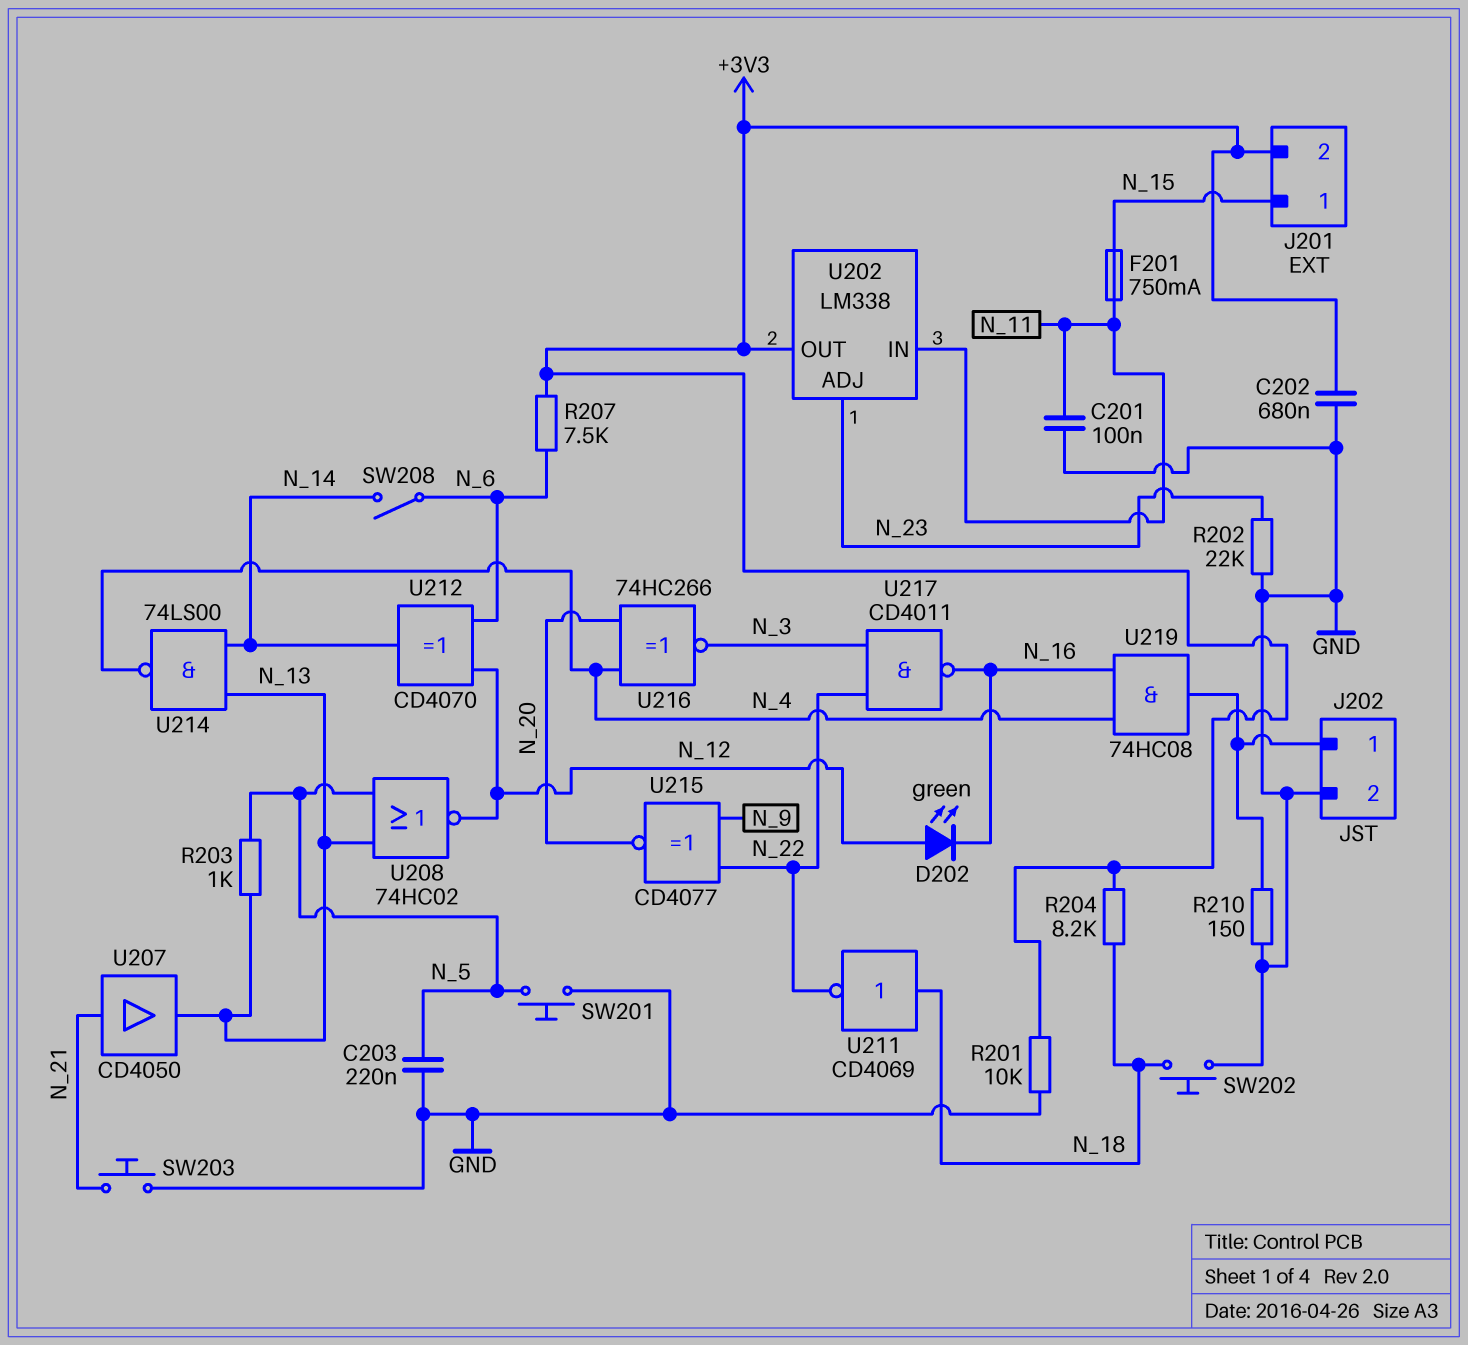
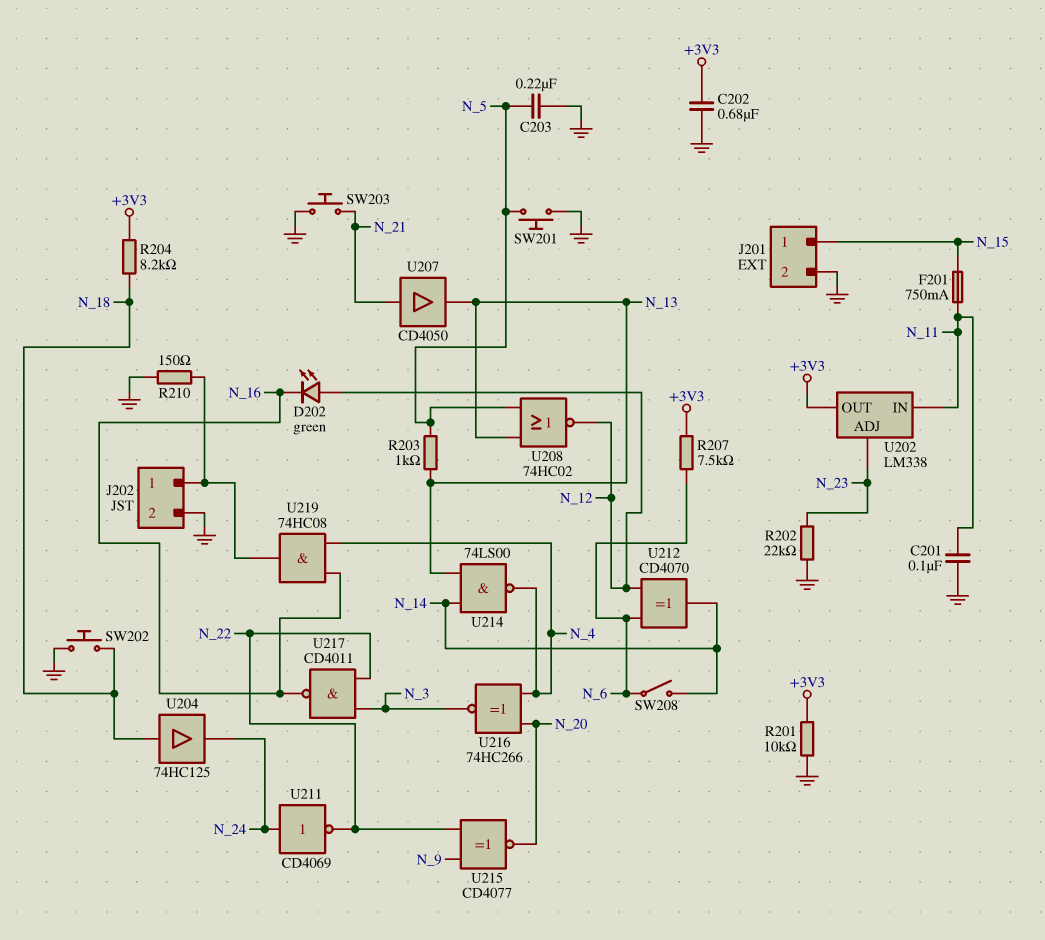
J201 pin 2: +3V3 -> GND
U204: none -> buffer 74HC125 (in N_18, out N_24)
U211: NOT CD4069 (in N_18, out N_22) -> NOT CD4069 (in N_24, out N_22)

